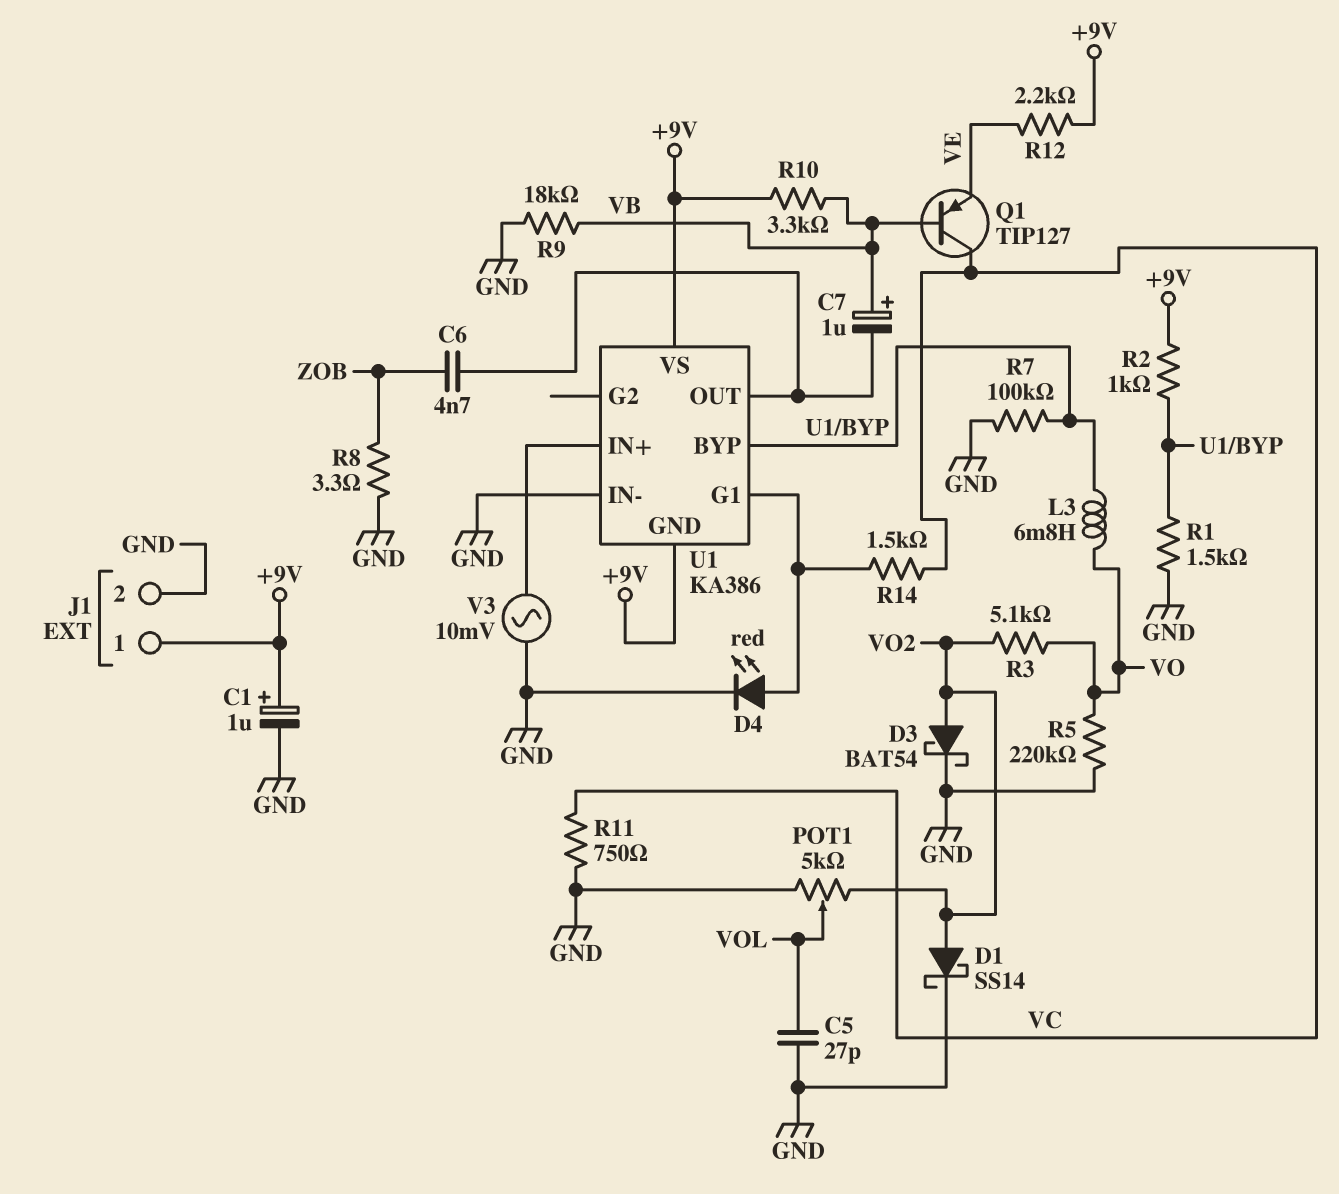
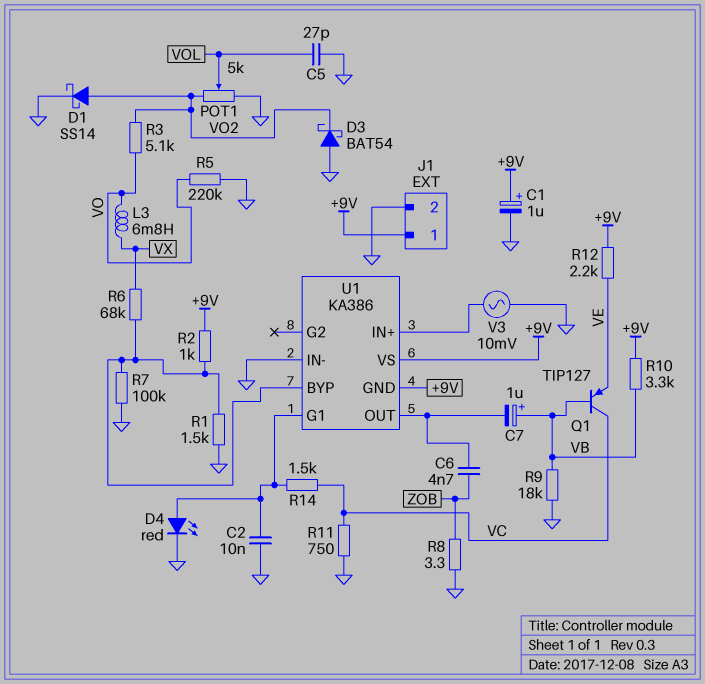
C2: none -> 10nF (GND, U1/G1)
D3: schottky BAT54 (A VO2, K GND) -> schottky BAT54 (A GND, K VO2)
L3: 6.8mH (U1/BYP, VO) -> 6.8mH (VO, VX)
R6: none -> 68k (U1/BYP, VX)

